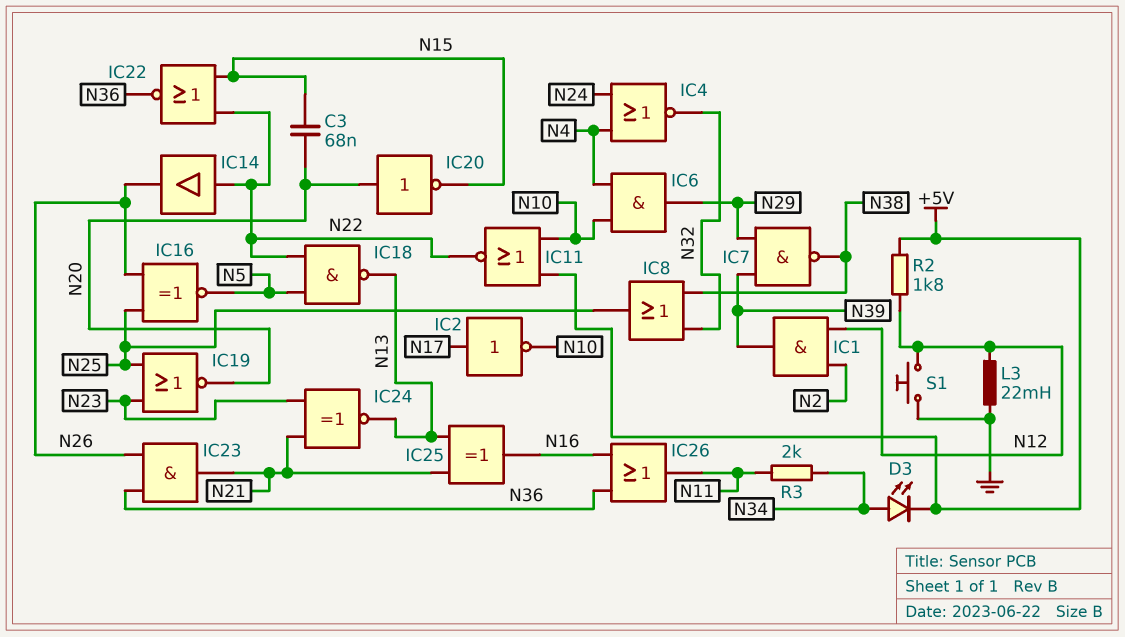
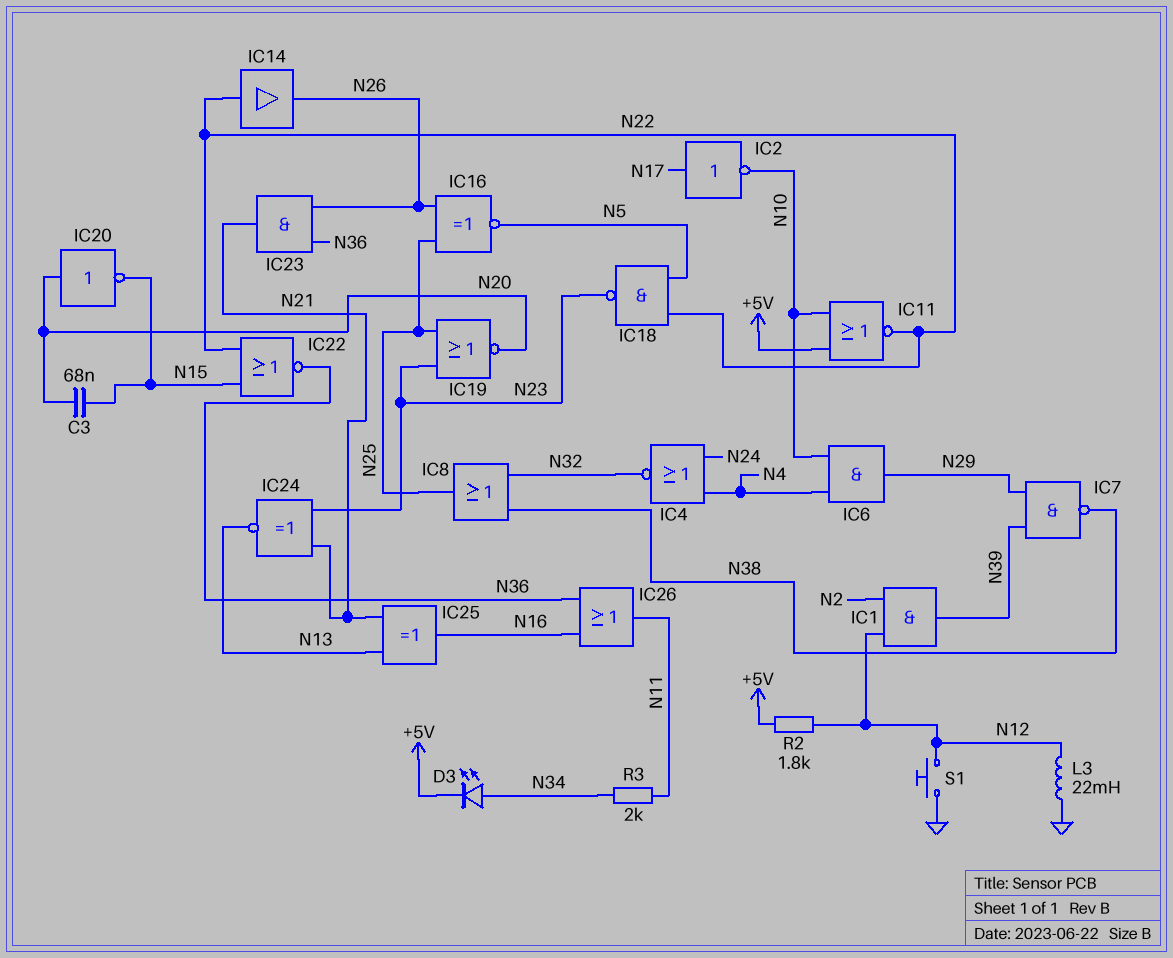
IC18: NAND (in N5, in N22, out N13) -> NAND (in N5, in N22, out N23)

